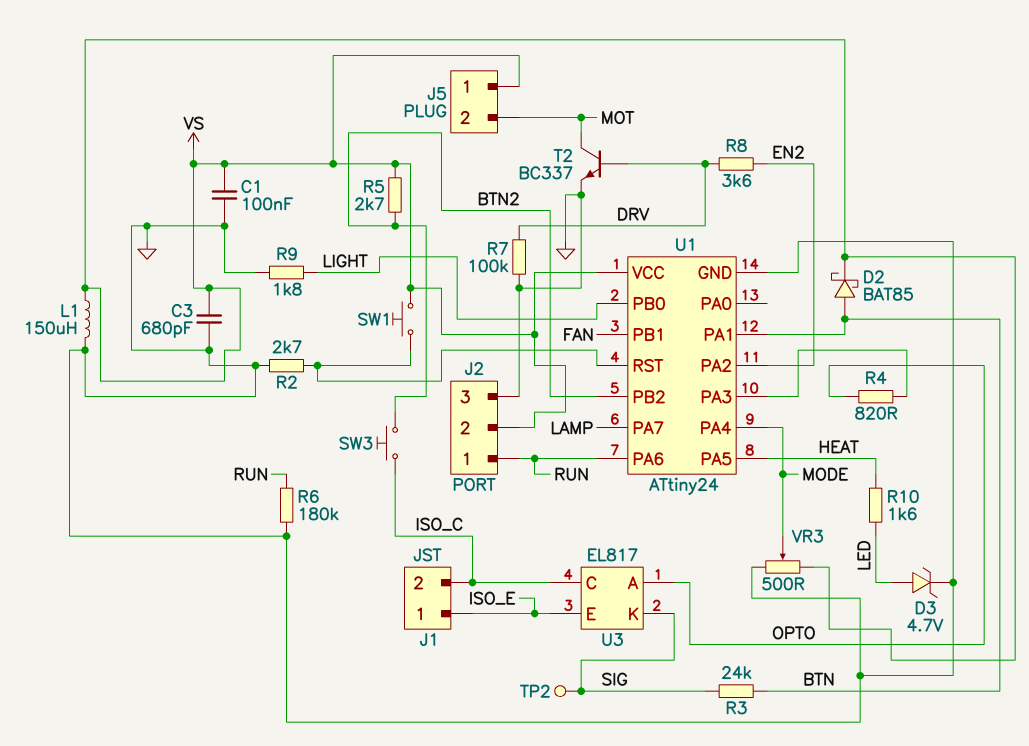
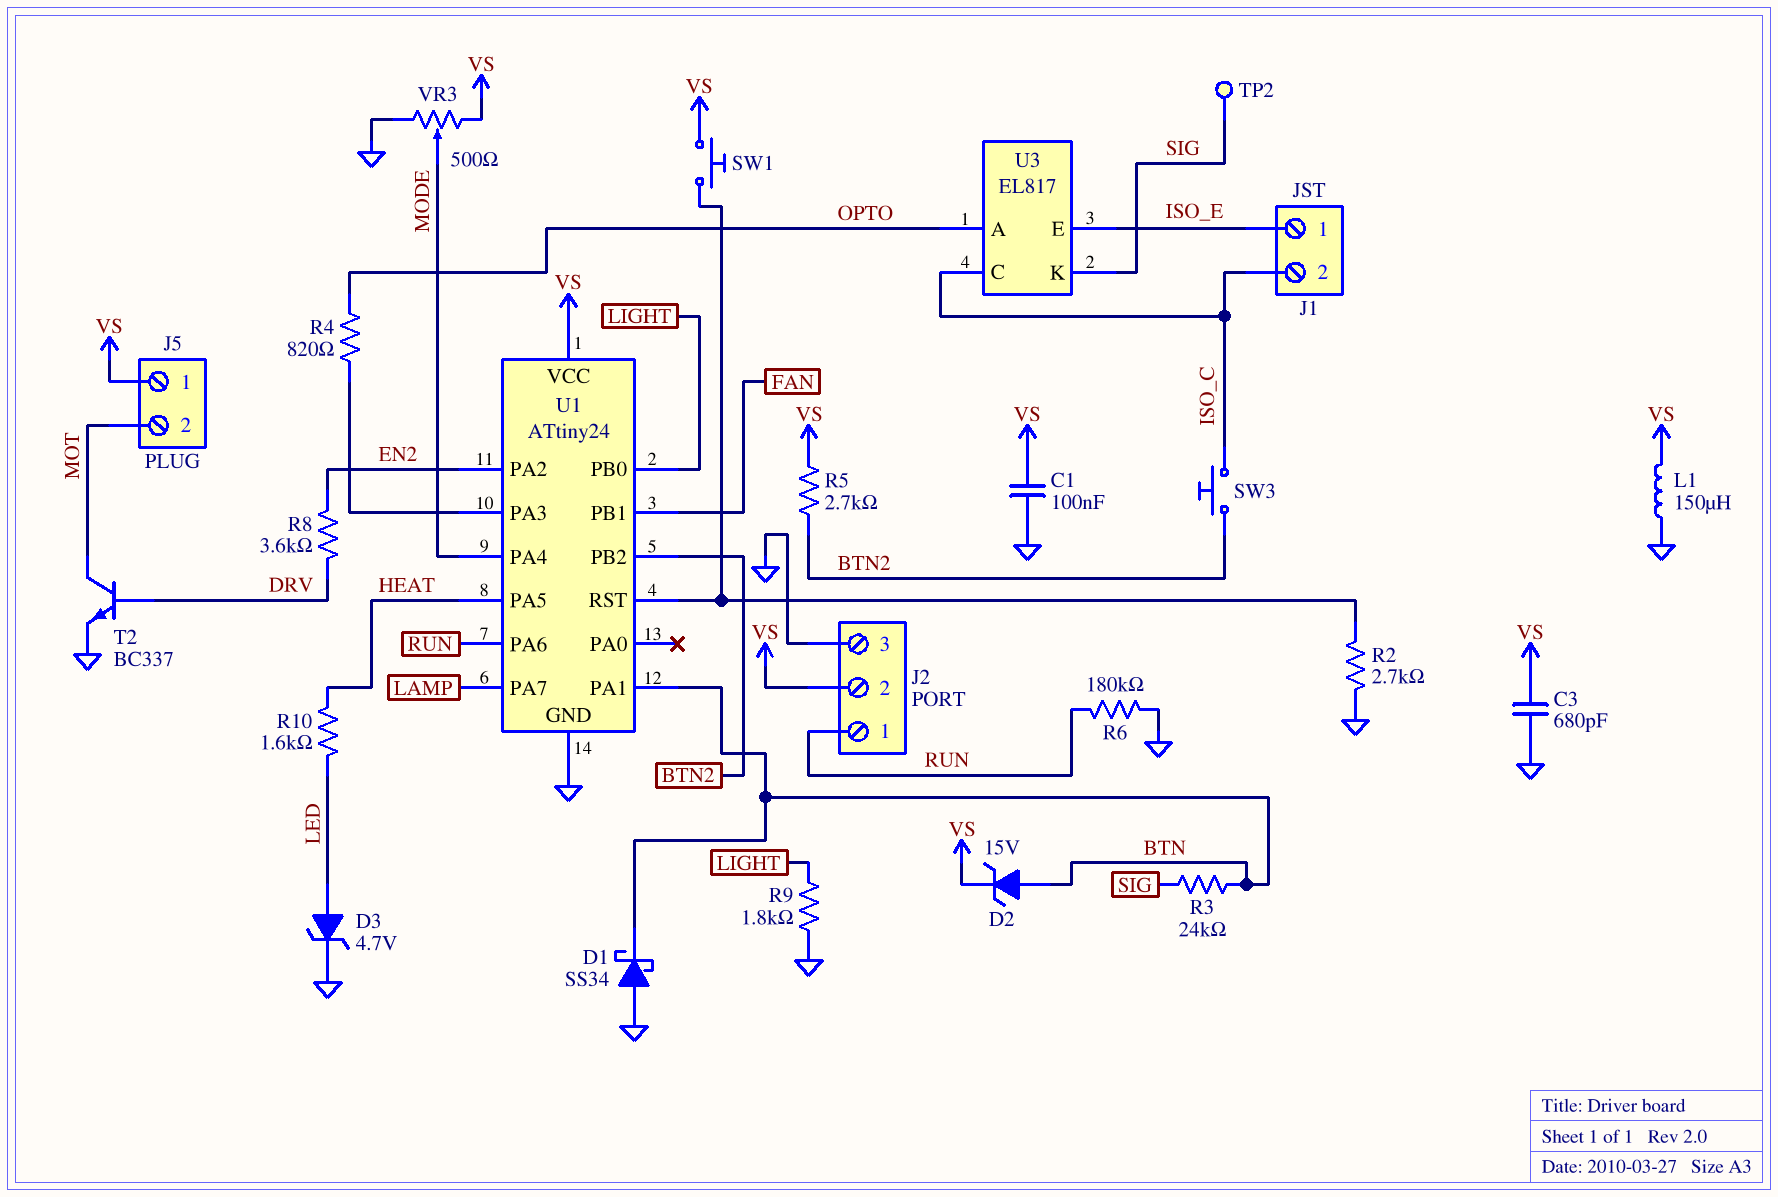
D1: none -> schottky SS34 (A GND, K BTN)
D2: schottky BAT85 (A BTN, K VS) -> zener 15V (A BTN, K VS)
R7: 100k (DRV, GND) -> none

